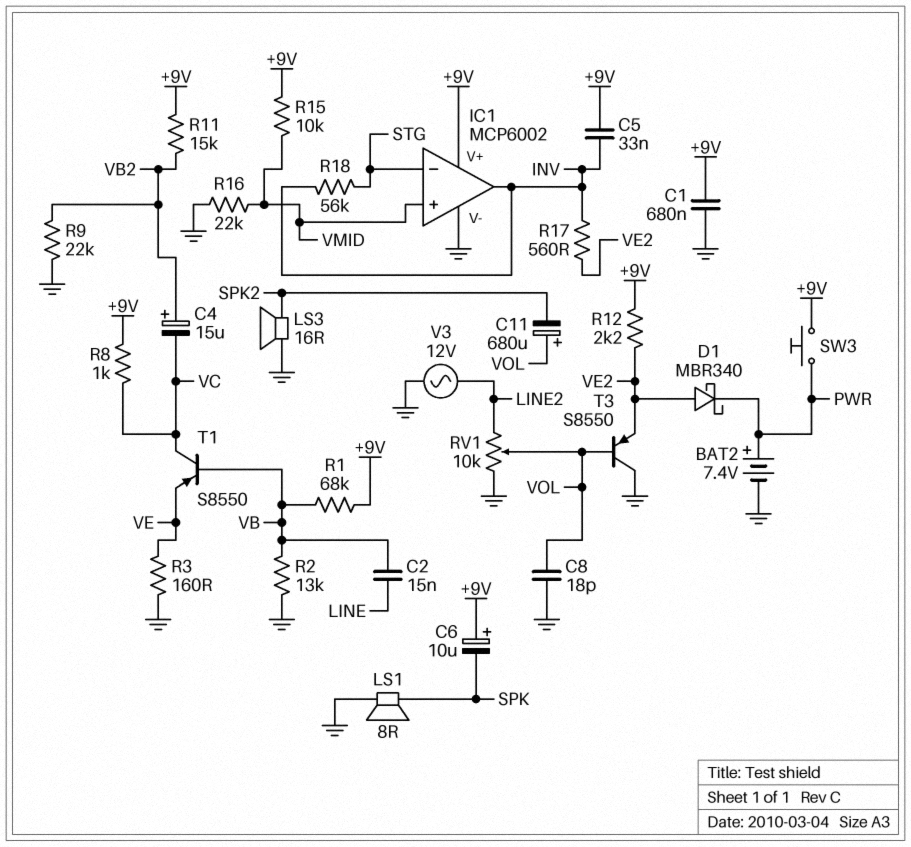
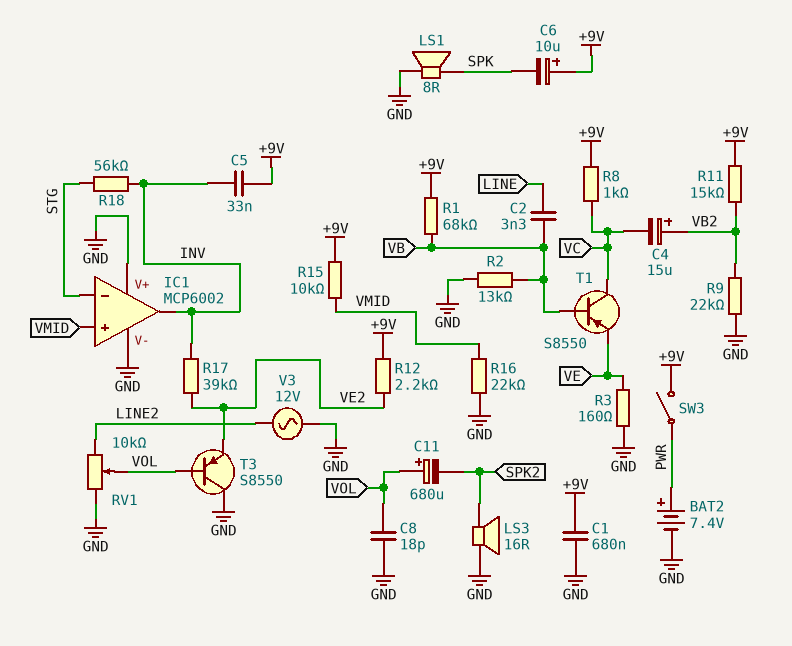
C2: 15nF (LINE, VB) -> 3.3nF (LINE, VB)
D1: schottky MBR340 (A VE2, K PWR) -> none
IC1 pin V+: +9V -> GND
R17: 560 (INV, VE2) -> 39k (INV, VE2)
SW3: button (+9V, PWR) -> switch (+9V, PWR)

